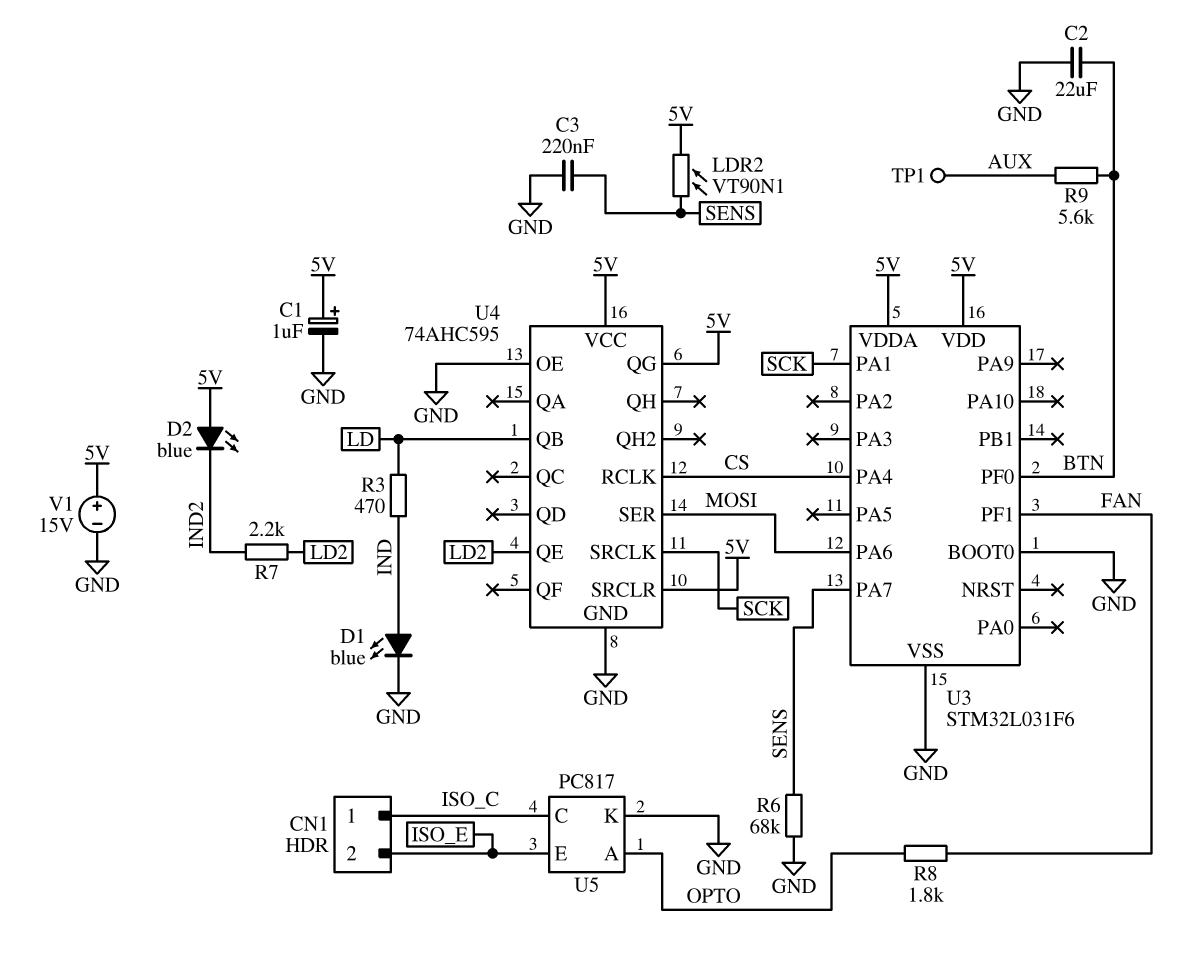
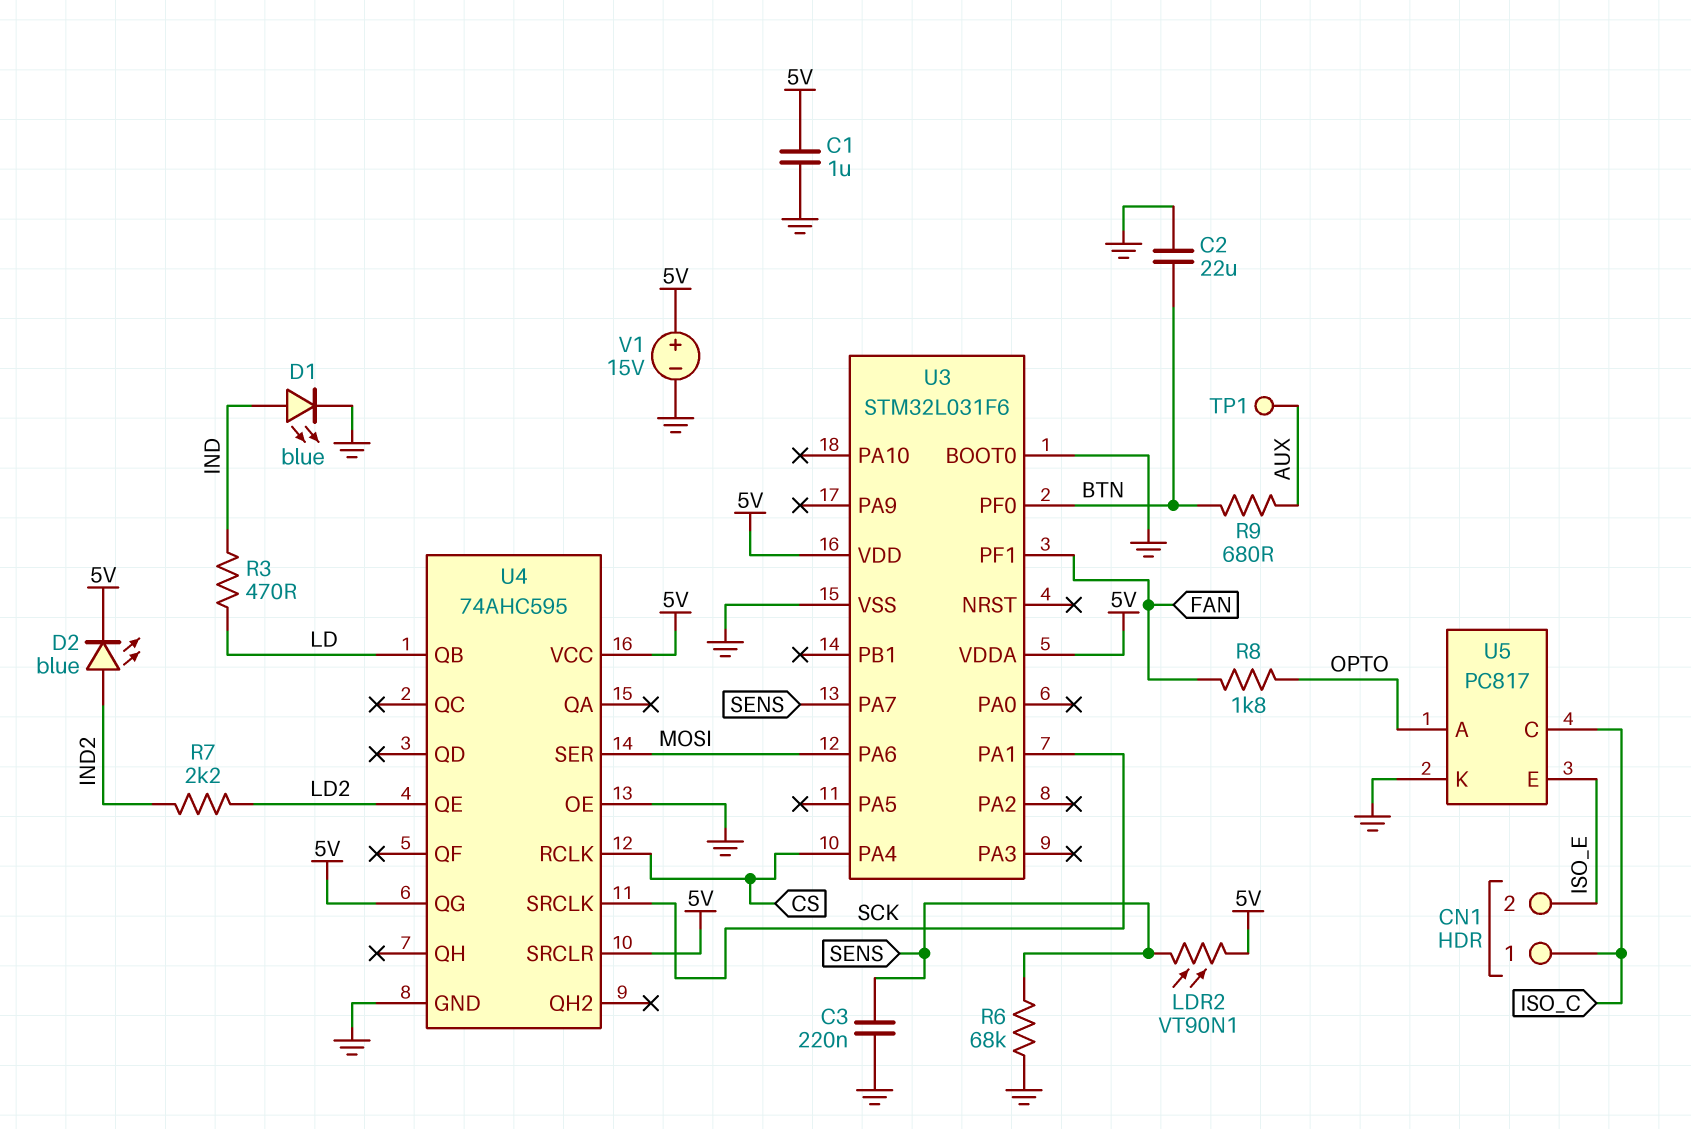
C1: 1uF (plus 5V, minus GND) -> 1uF (5V, GND)
D2: LED blue (A 5V, K IND2) -> LED blue (A IND2, K 5V)
R9: 5.6k (AUX, BTN) -> 680 (AUX, BTN)

